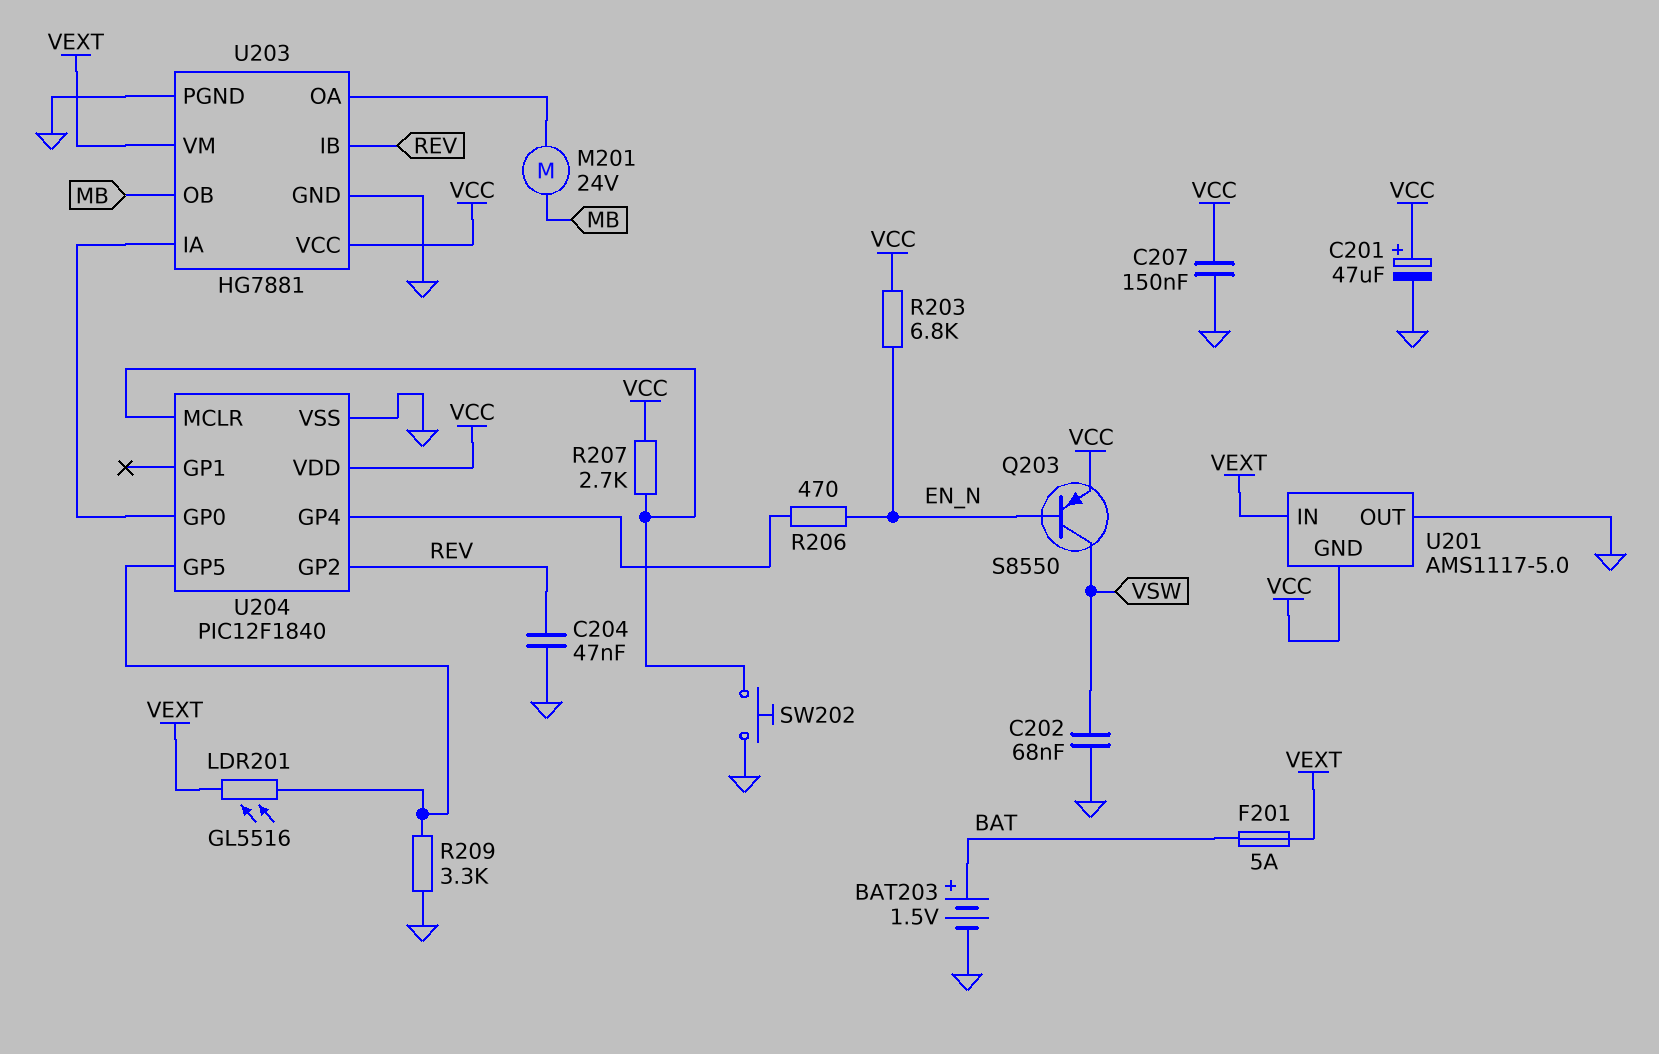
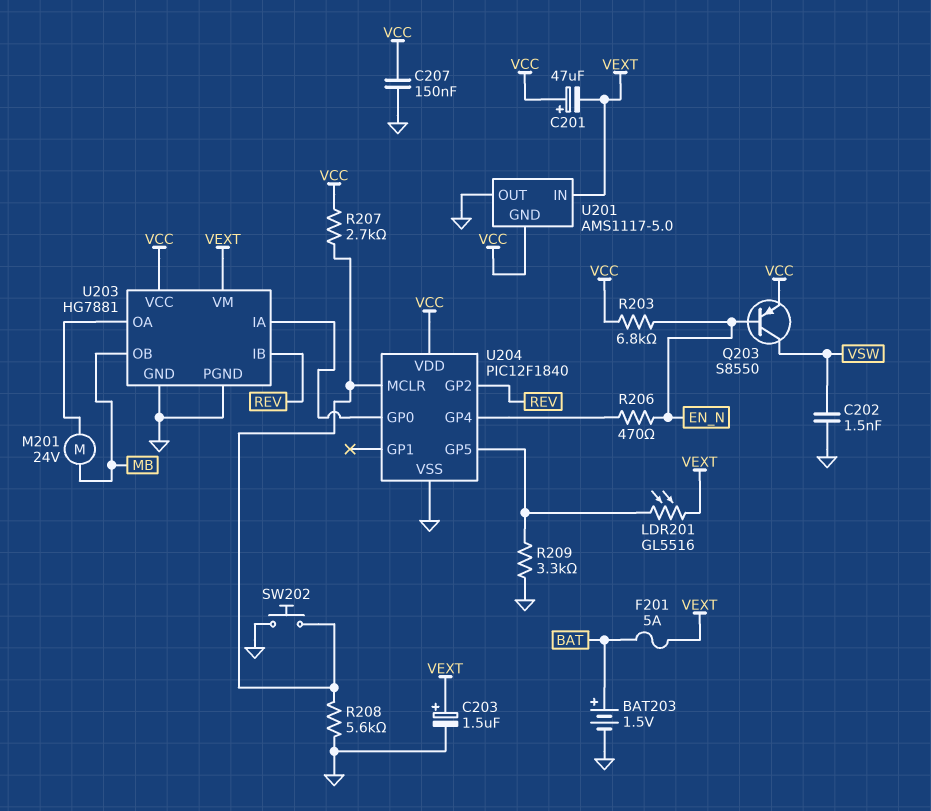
C201: 47uF (plus VCC, minus GND) -> 47uF (plus VCC, minus VEXT)
C202: 68nF (GND, VSW) -> 1.5nF (GND, VSW)
C203: none -> 1.5uF (plus VEXT, minus GND)
C204: 47nF (GND, REV) -> none
R208: none -> 5.6k (GND, U204/MCLR)

